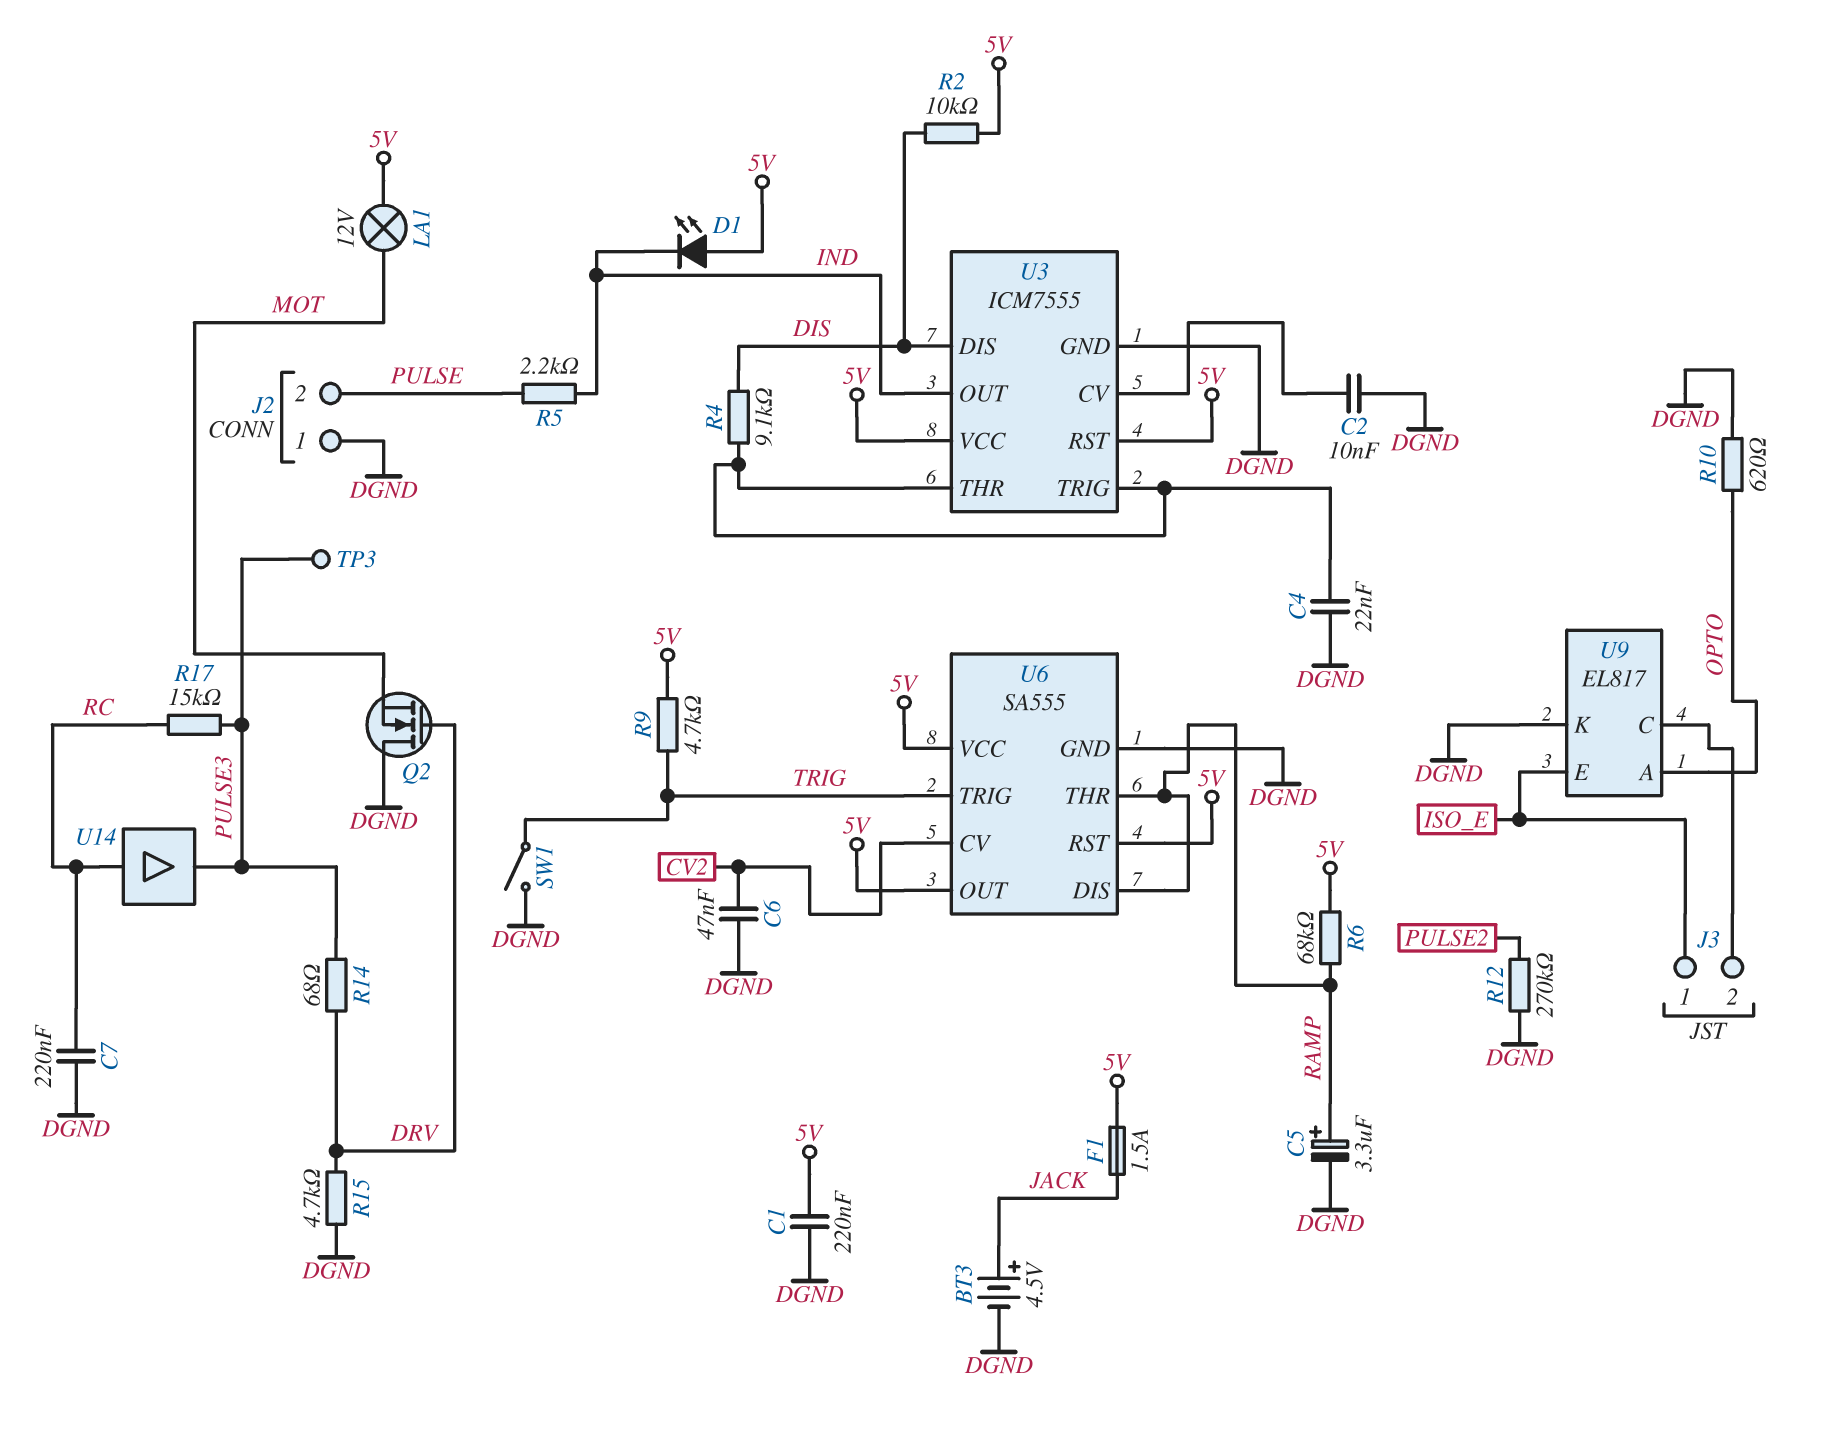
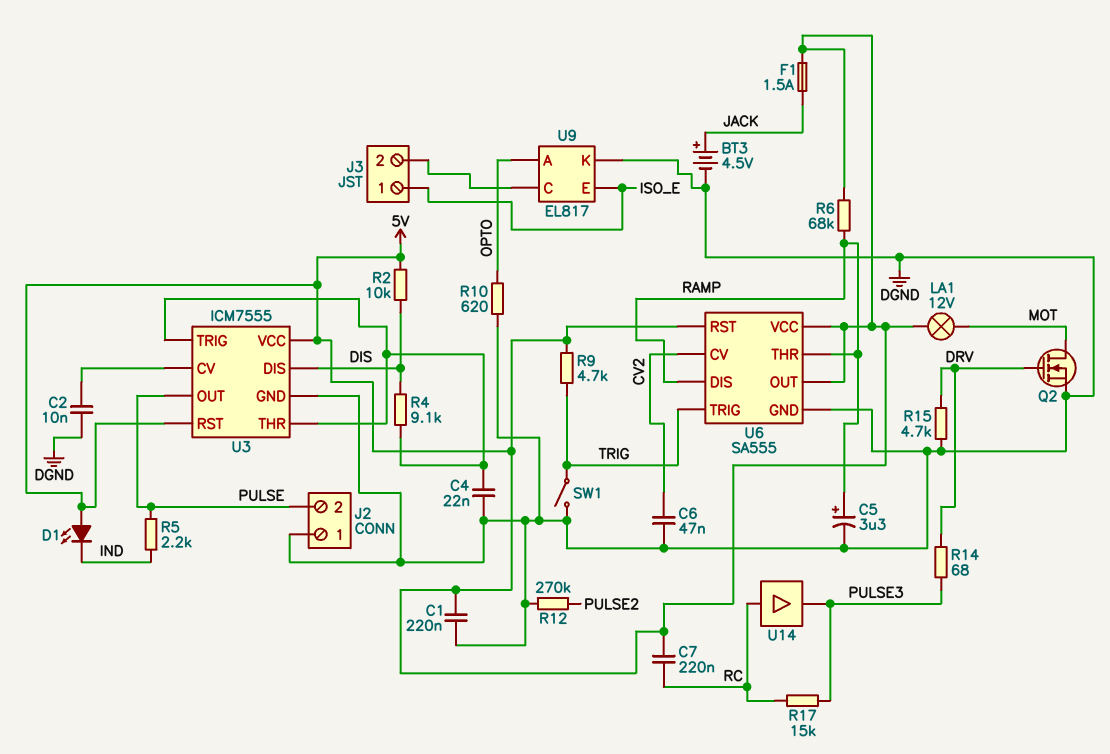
C7: 220nF (DGND, RC) -> 220nF (5V, RC)
Q2: NMOS (G DRV, D DGND, S MOT) -> NMOS (G DRV, D MOT, S DGND)
TP3: test point (PULSE3) -> none
U3 pin OUT: IND -> PULSE

